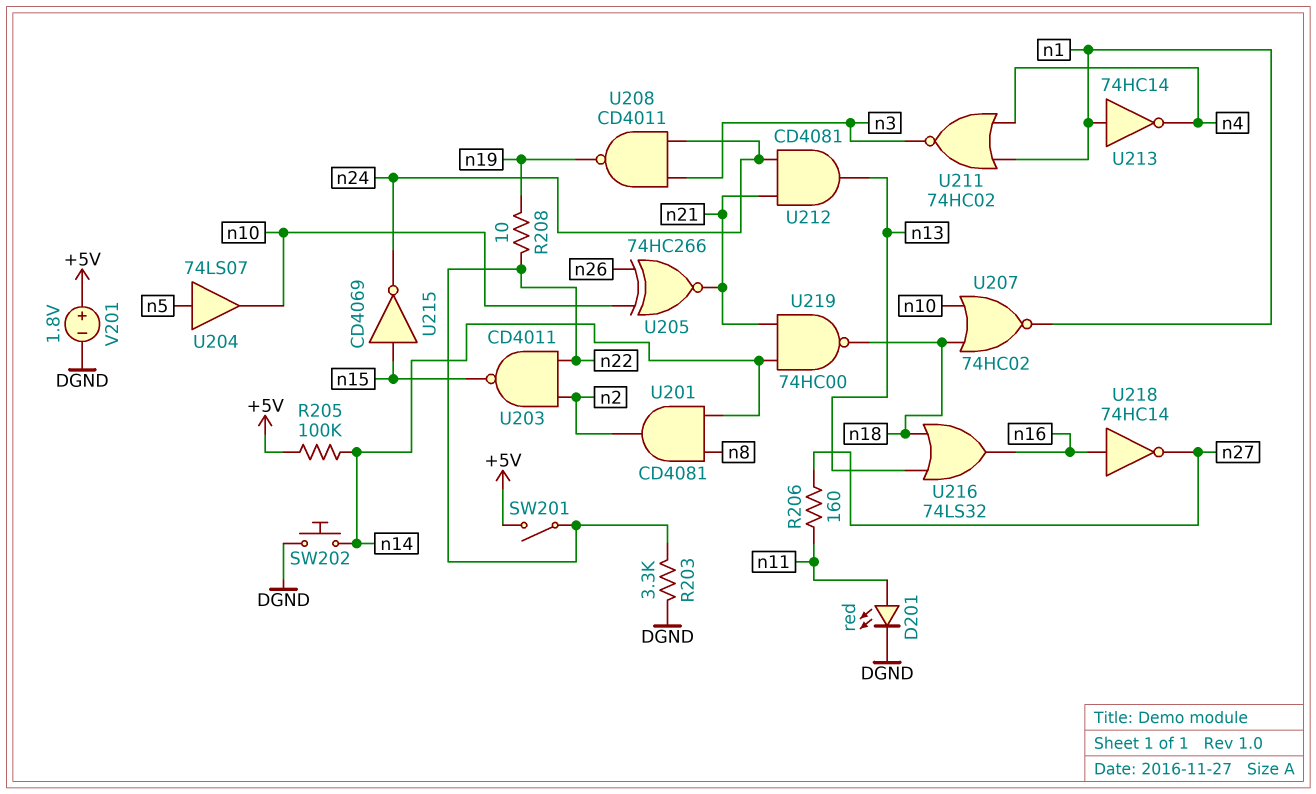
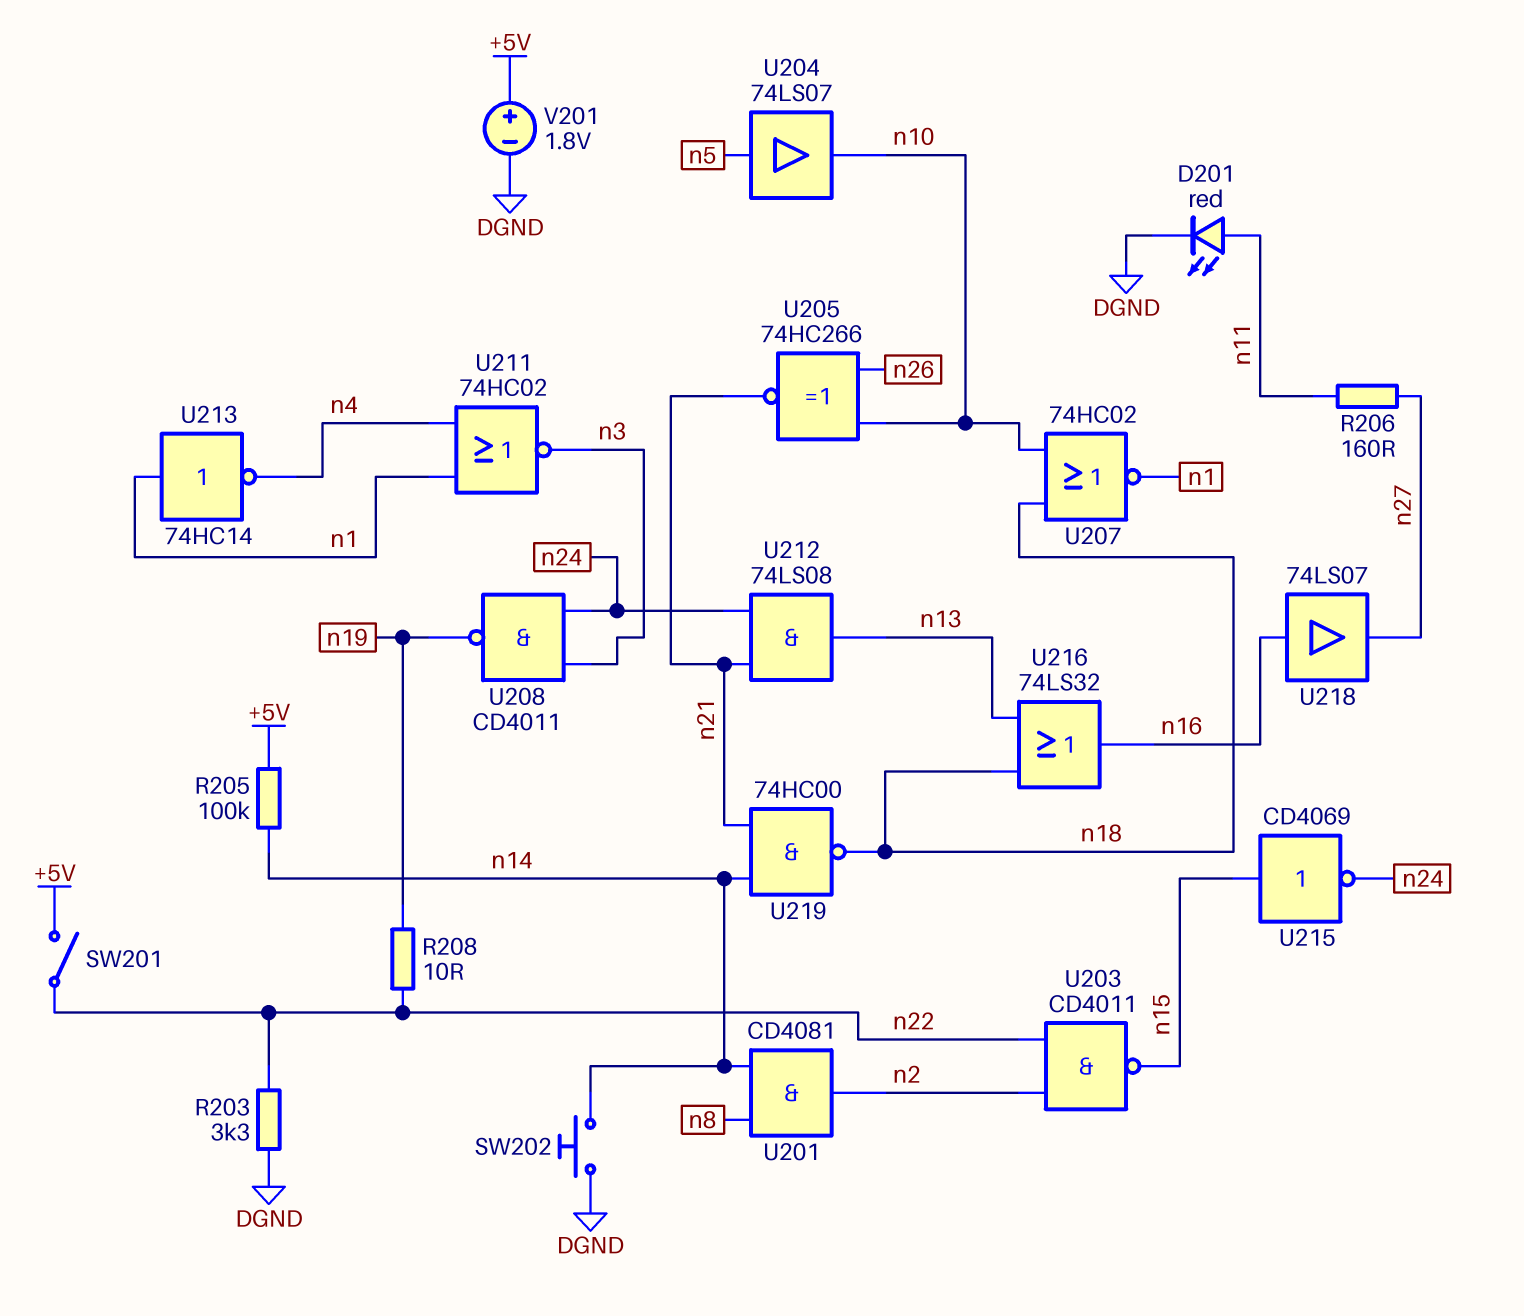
U212: AND CD4081 (in n21, in n24, out n13) -> AND 74LS08 (in n21, in n24, out n13)
U218: NOT 74HC14 (in n16, out n27) -> buffer 74LS07 (in n16, out n27)

